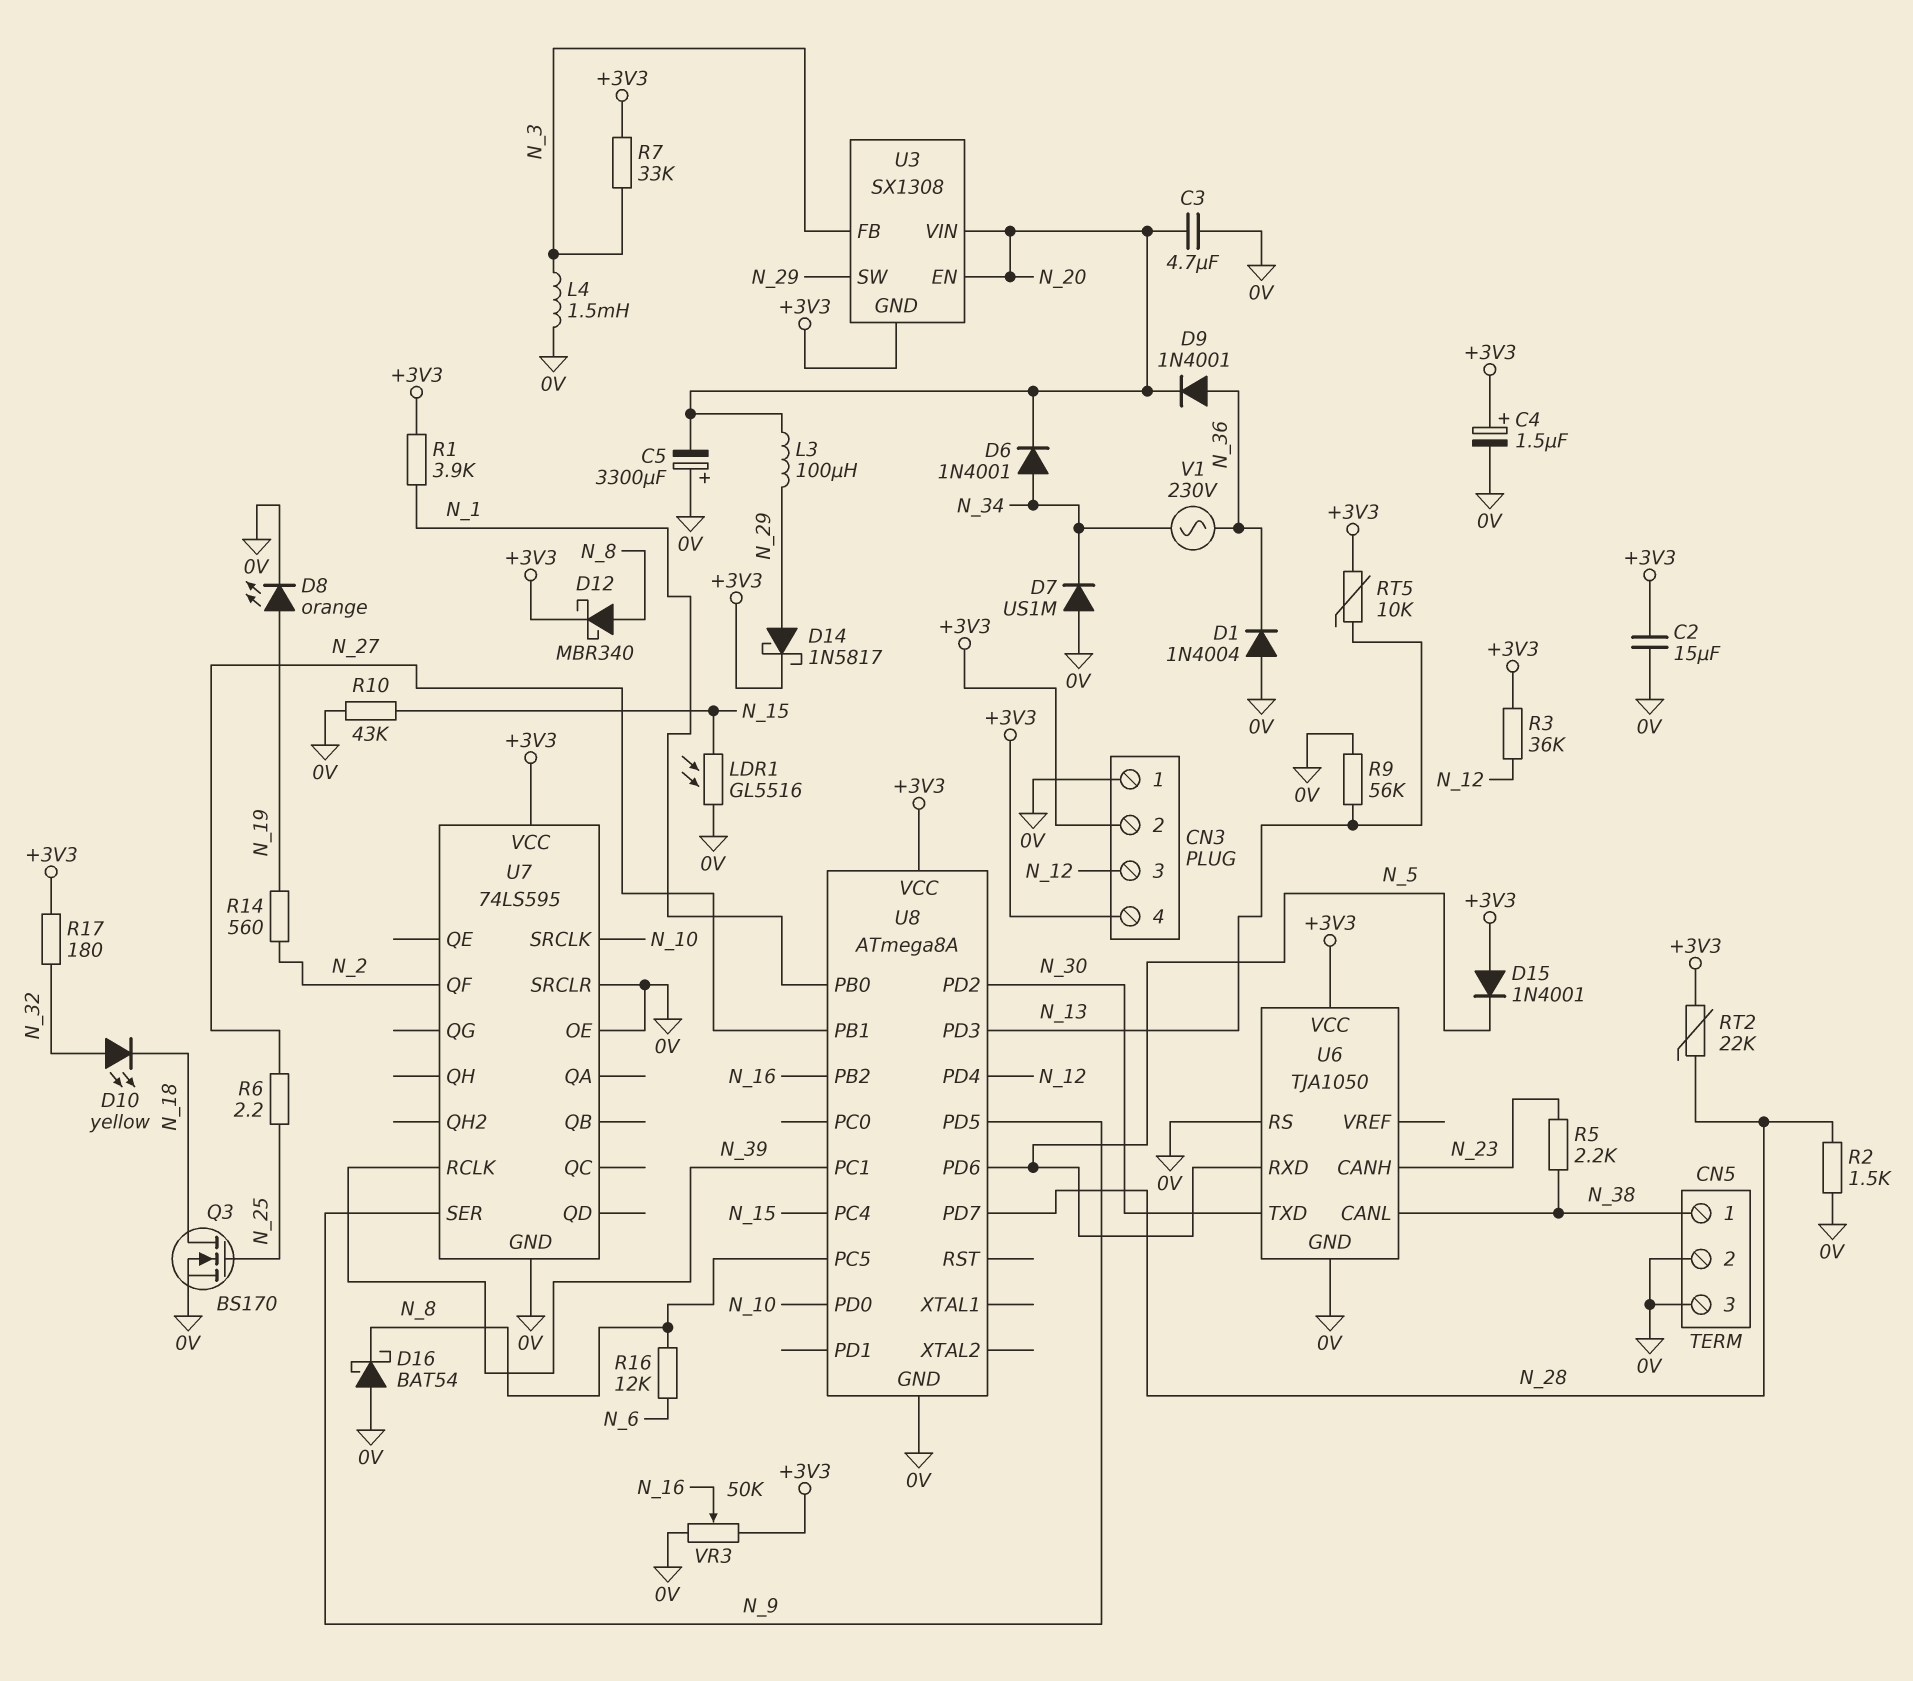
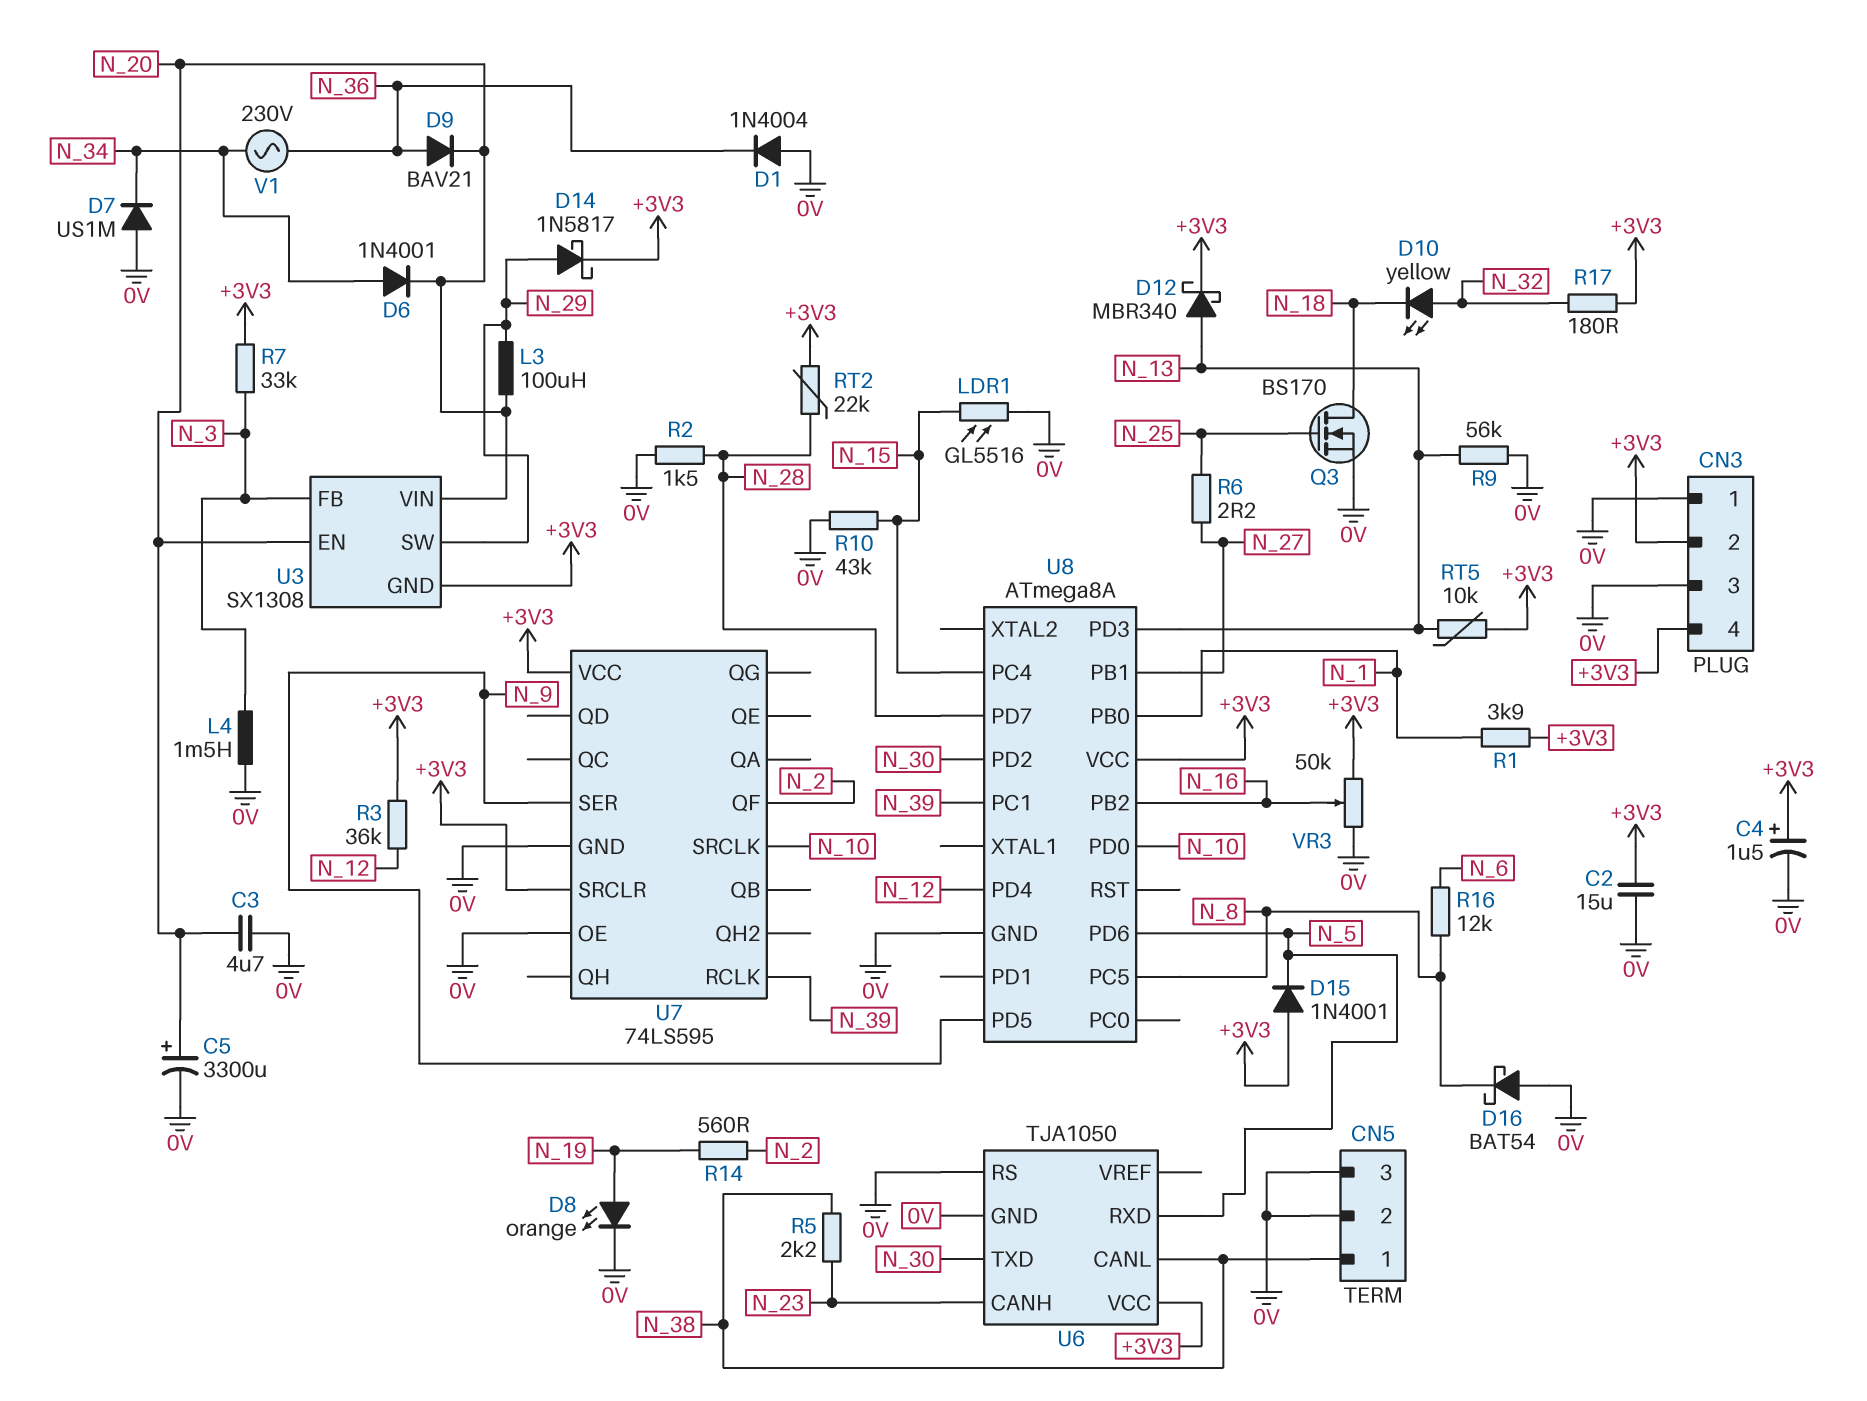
C5: 3300uF (plus 0V, minus N_20) -> 3300uF (plus N_20, minus 0V)
CN3 pin 3: N_12 -> 0V
D9: diode 1N4001 (A N_36, K N_20) -> diode BAV21 (A N_36, K N_20)
D12: schottky MBR340 (A N_8, K +3V3) -> schottky MBR340 (A N_13, K +3V3)
U7 pin SRCLR: 0V -> +3V3

